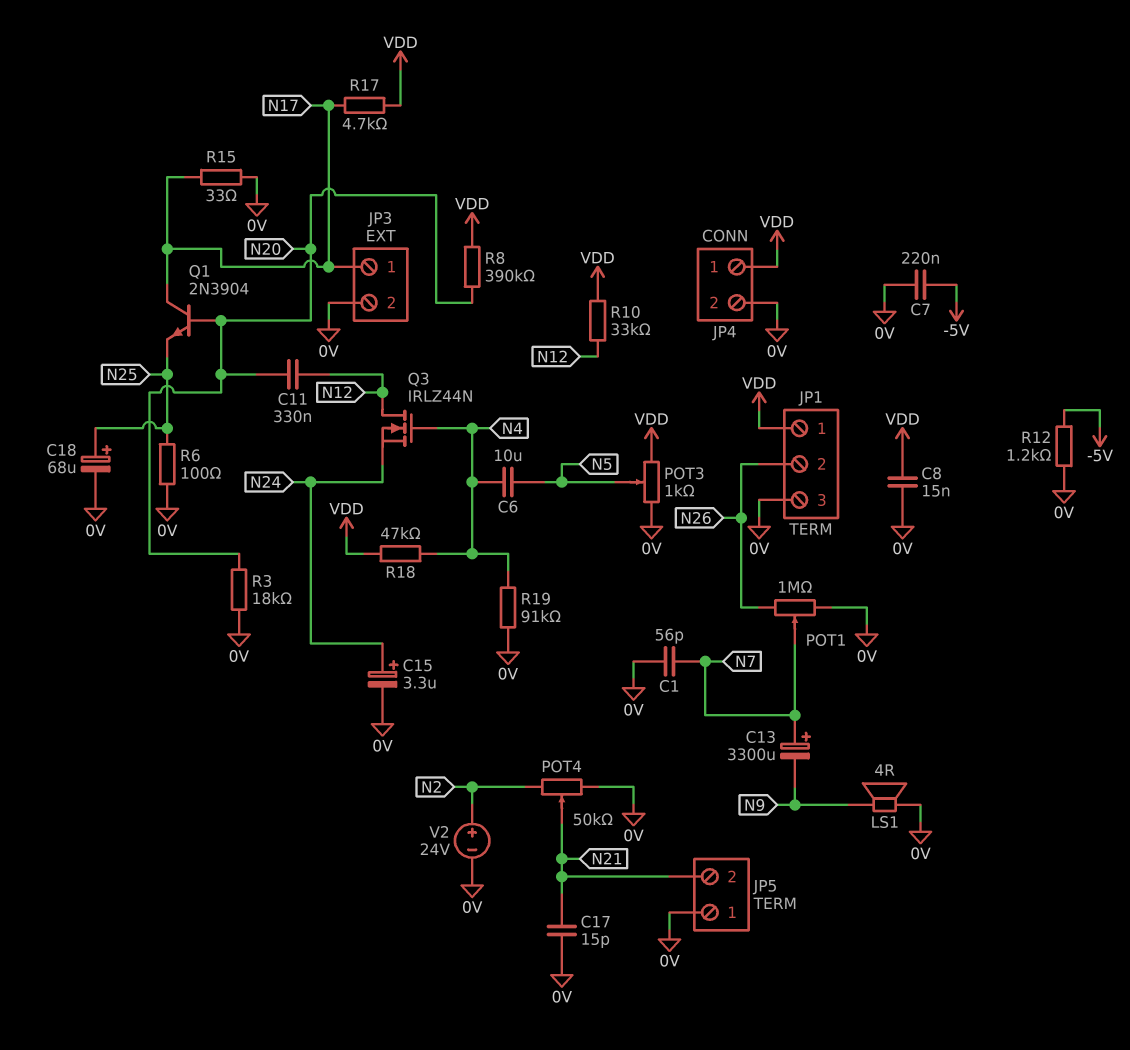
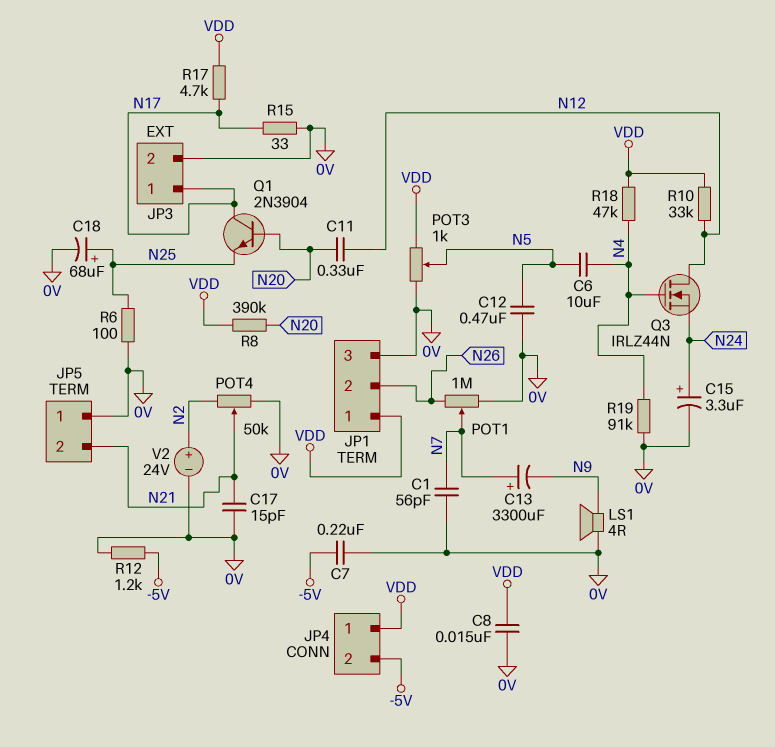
C12: none -> 470nF (0V, N5)
JP4 pin 2: 0V -> -5V
R3: 18k (0V, N20) -> none

